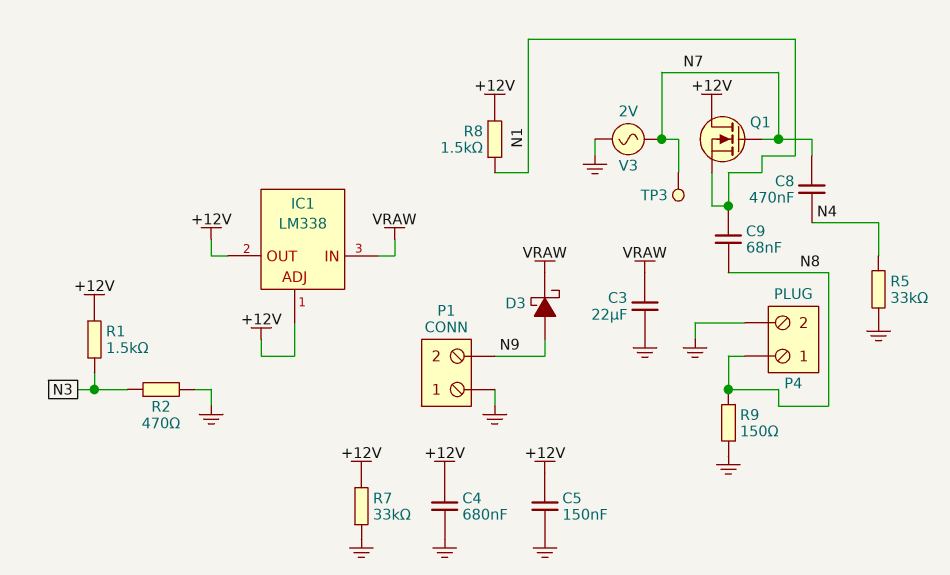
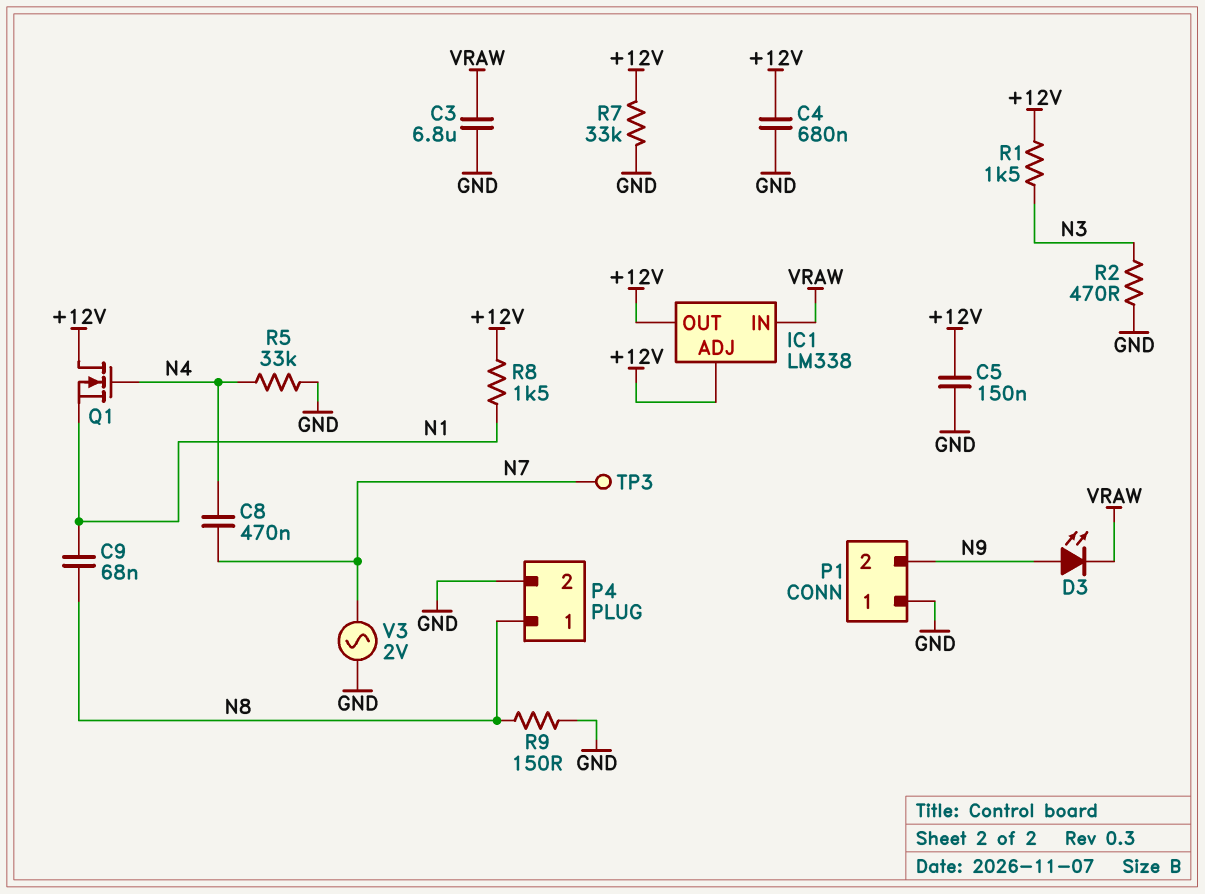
C3: 22uF (GND, VRAW) -> 6.8uF (GND, VRAW)
D3: schottky (A N9, K VRAW) -> LED (A N9, K VRAW)
Q1: NMOS (G N7, D +12V, S N1) -> NMOS (G N4, D +12V, S N1)

